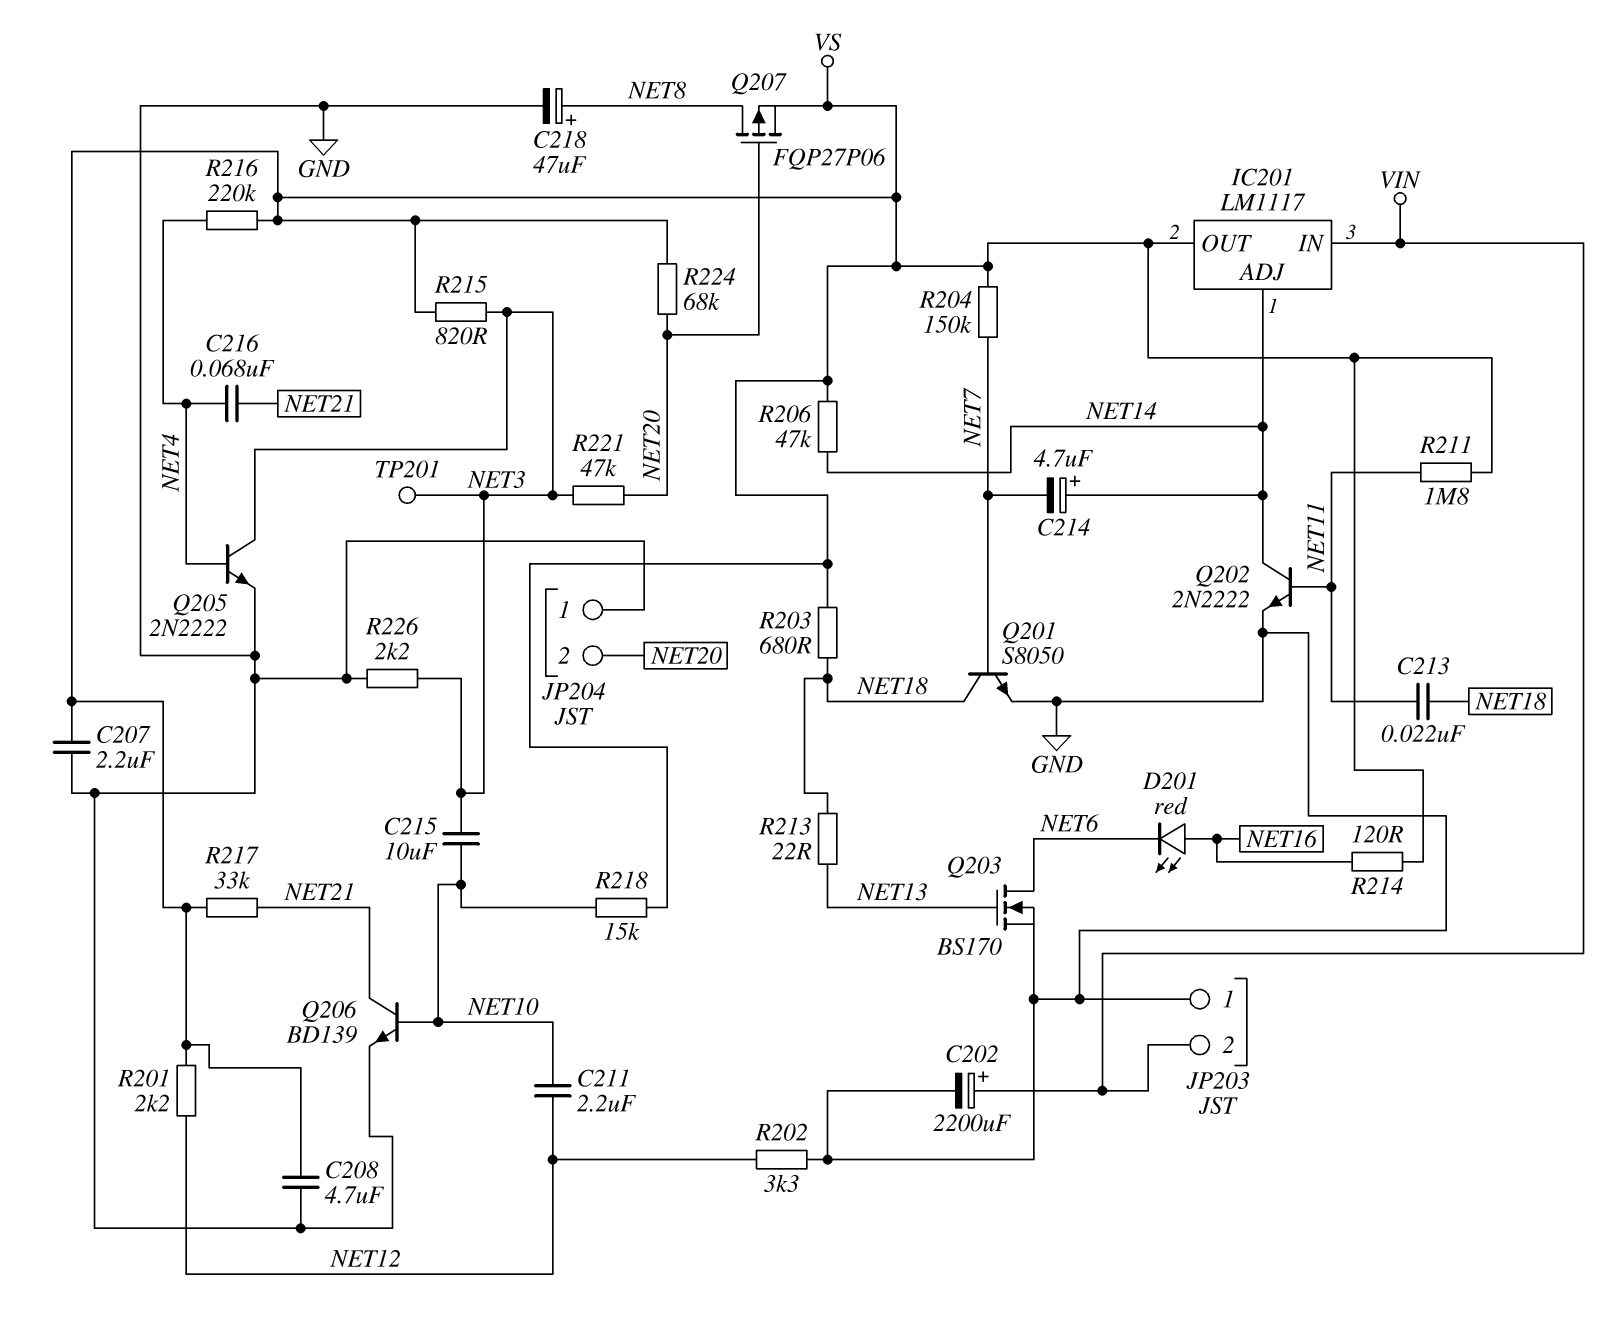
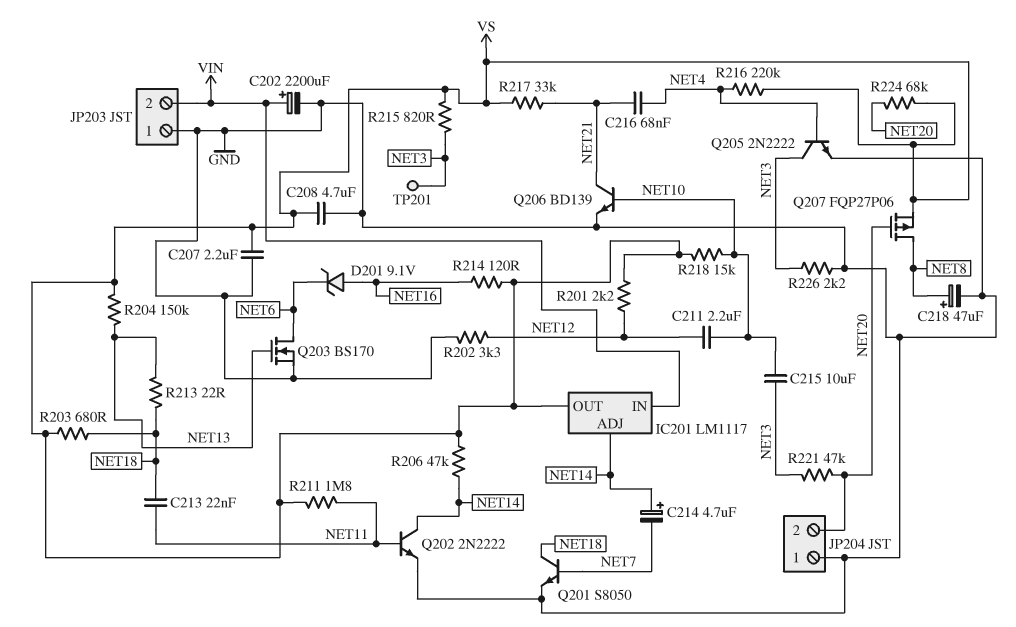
D201: LED red (A NET16, K NET6) -> zener 9.1V (A NET16, K NET6)
R204: 150k (NET7, VS) -> 150k (NET13, VS)

